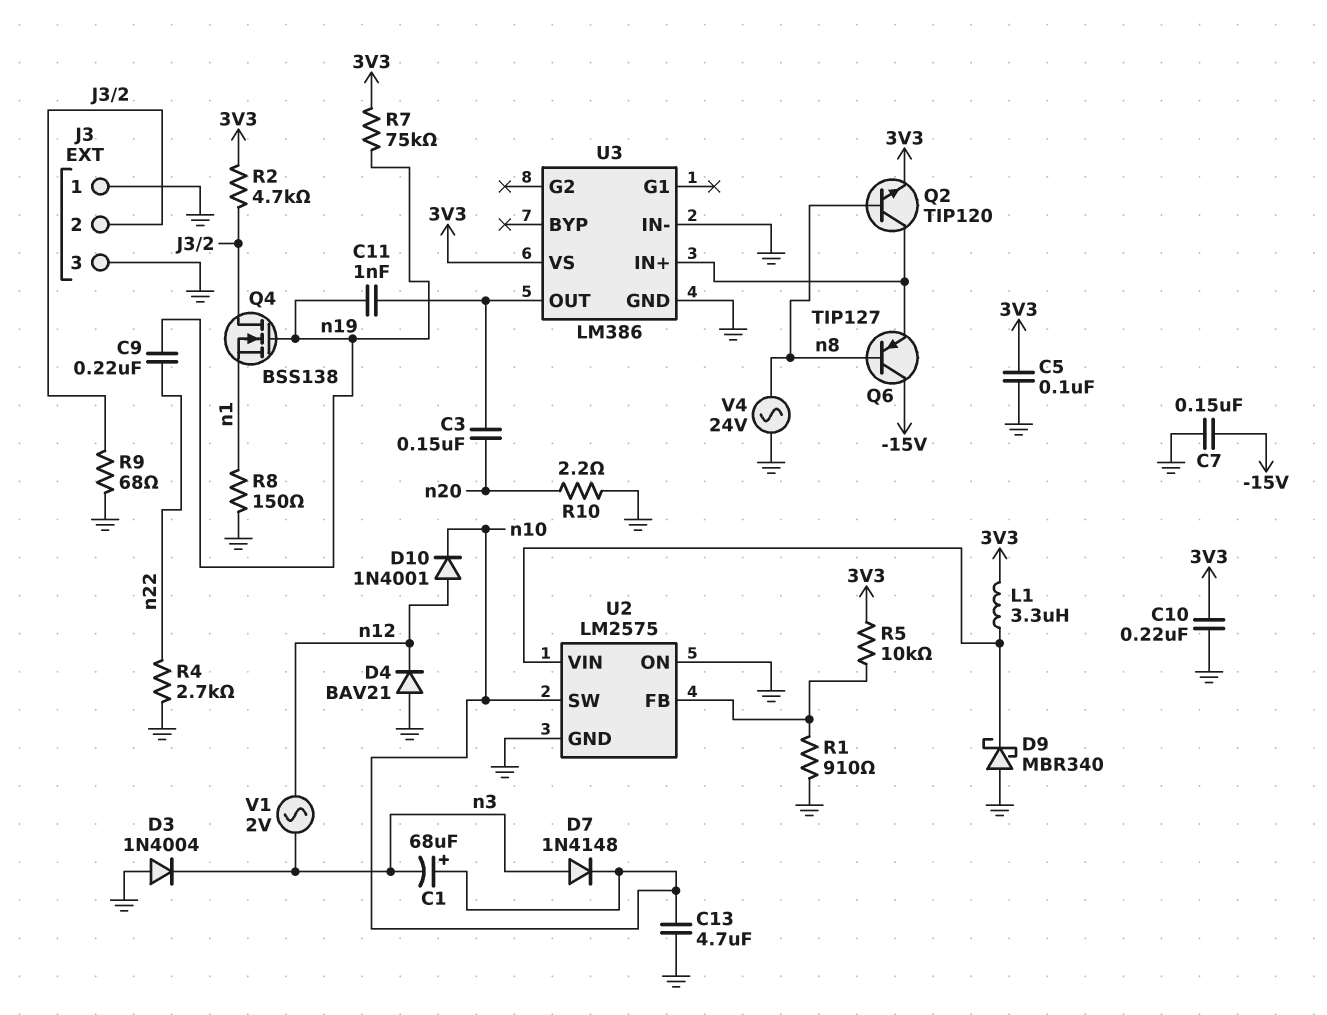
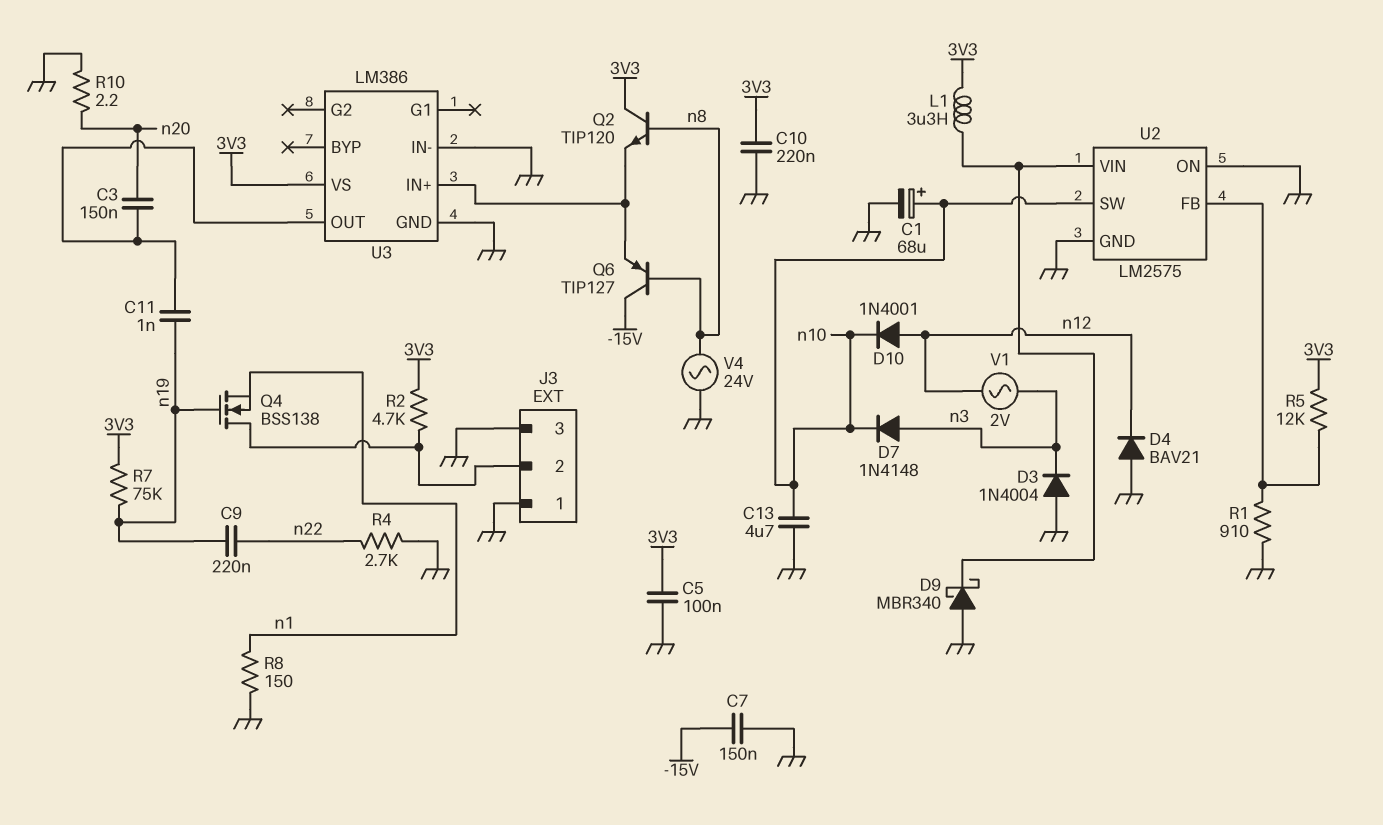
C1: 68uF (plus n10, minus n3) -> 68uF (plus n10, minus GND)
Q2: NPN TIP120 (B n8, C U3/IN+, E 3V3) -> NPN TIP120 (B n8, C 3V3, E U3/IN+)
R5: 10k (3V3, U2/FB) -> 12k (3V3, U2/FB)
R9: 68 (GND, J3/2) -> none

